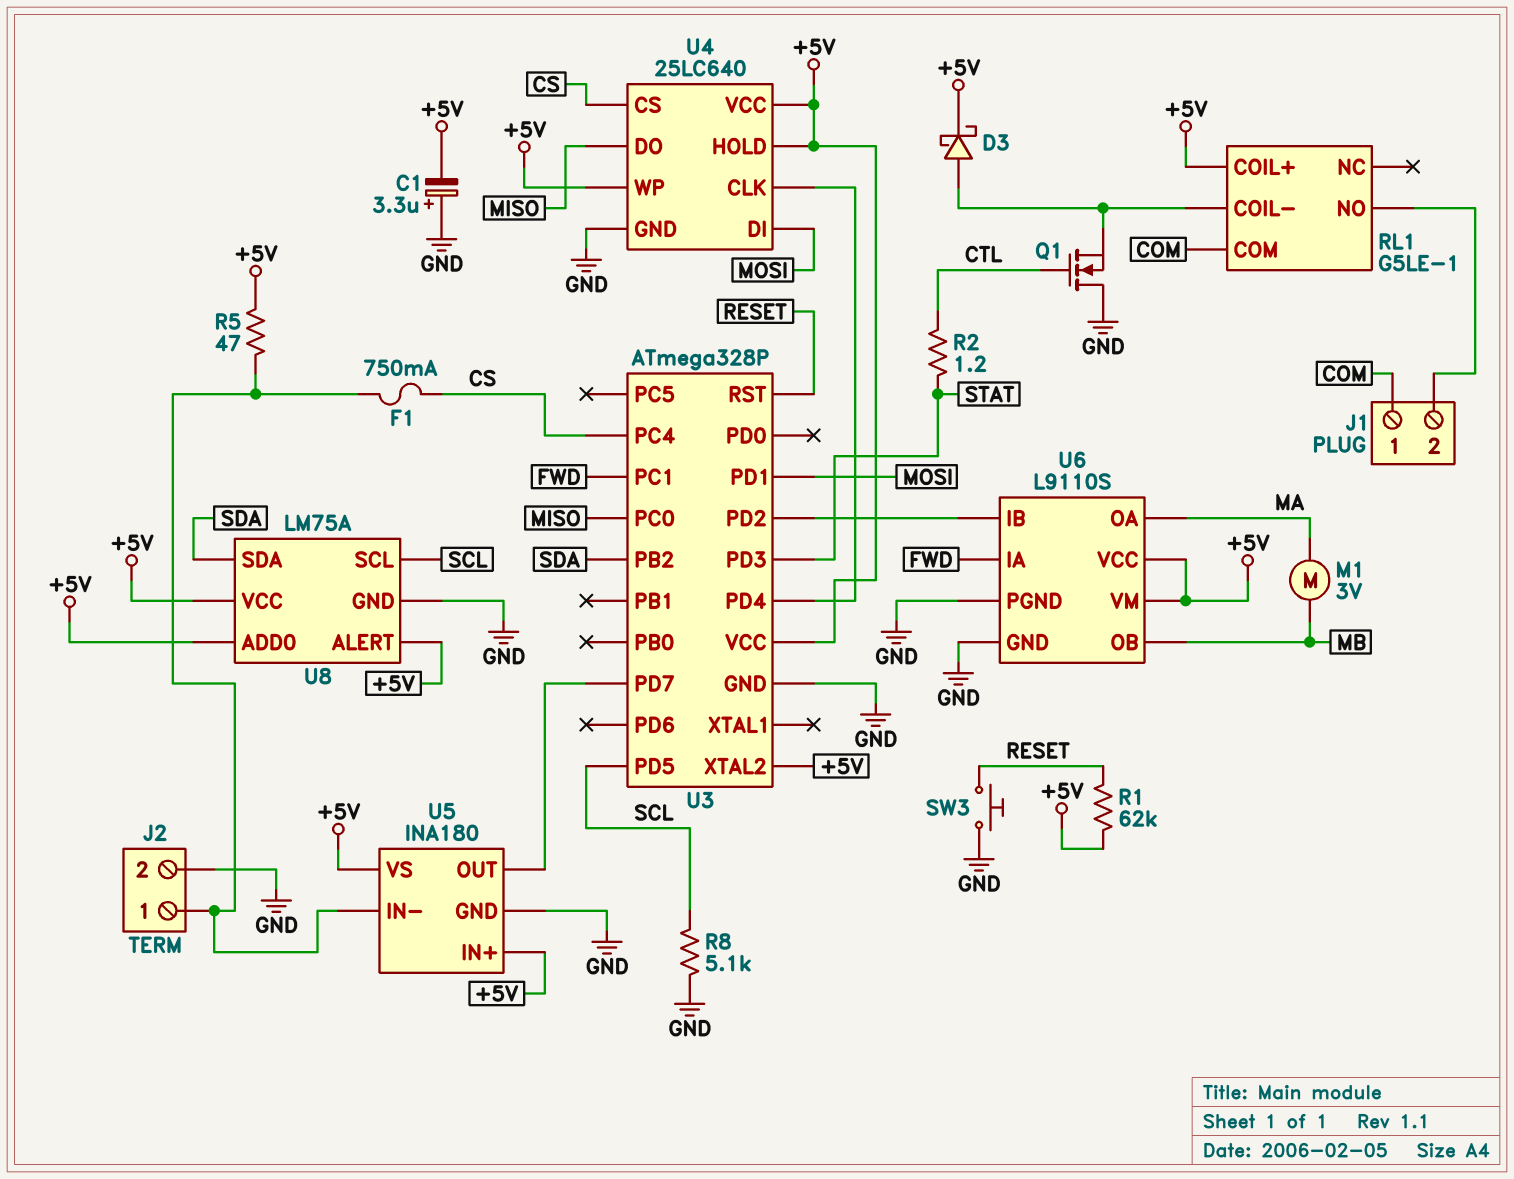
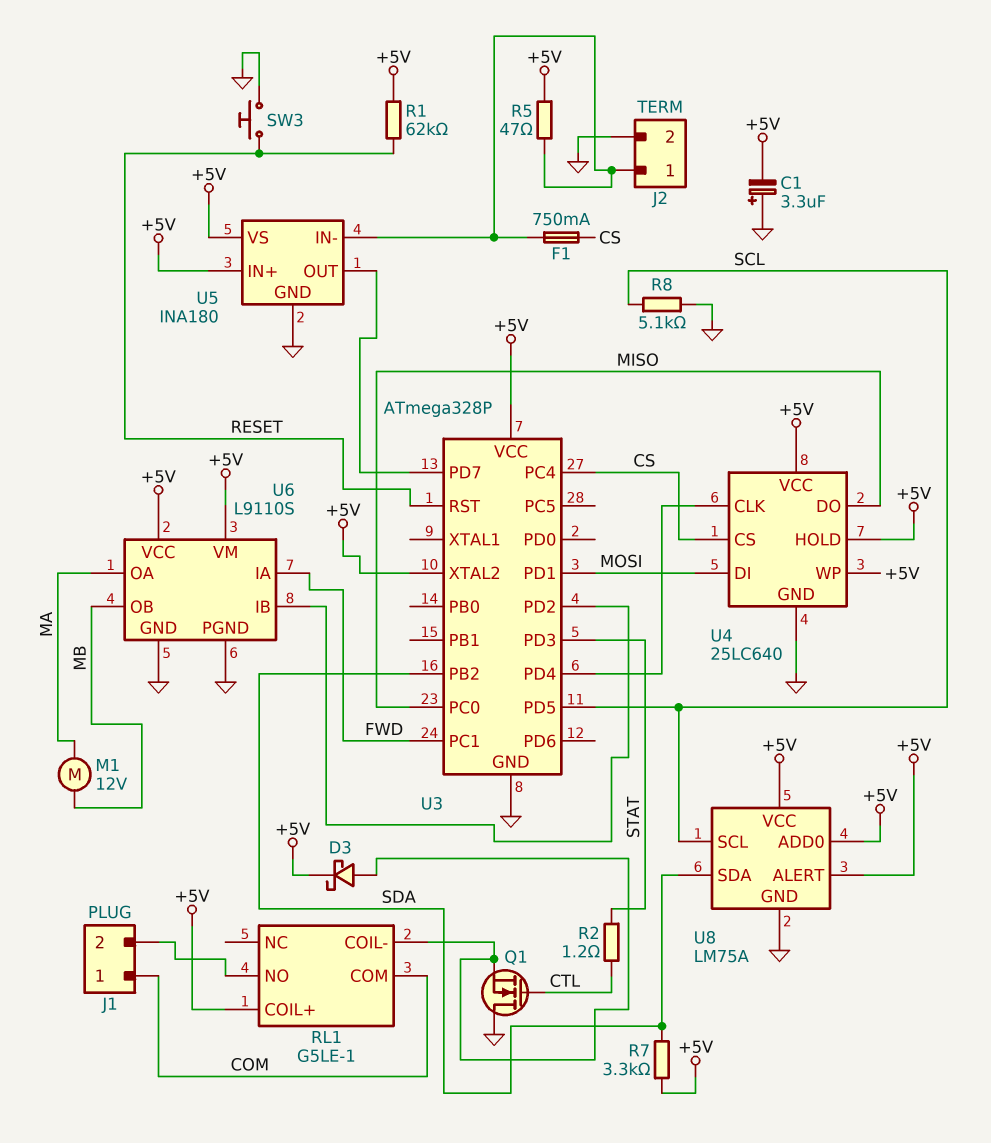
M1: motor 3V (MA, MB) -> motor 12V (MA, MB)
R7: none -> 3.3k (+5V, SDA)

